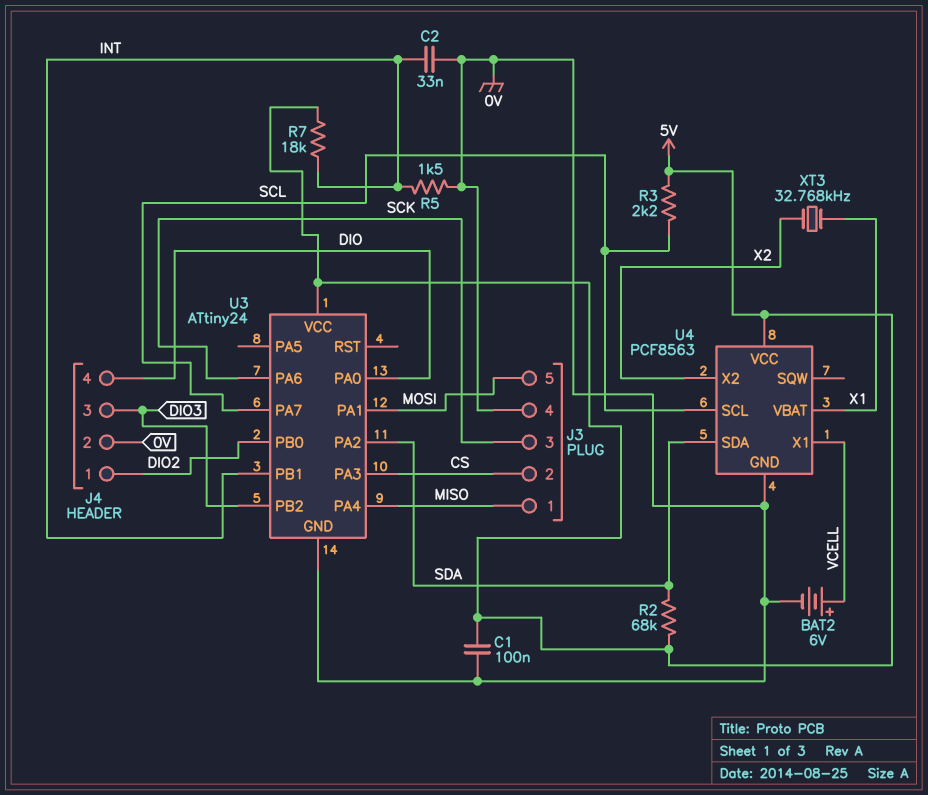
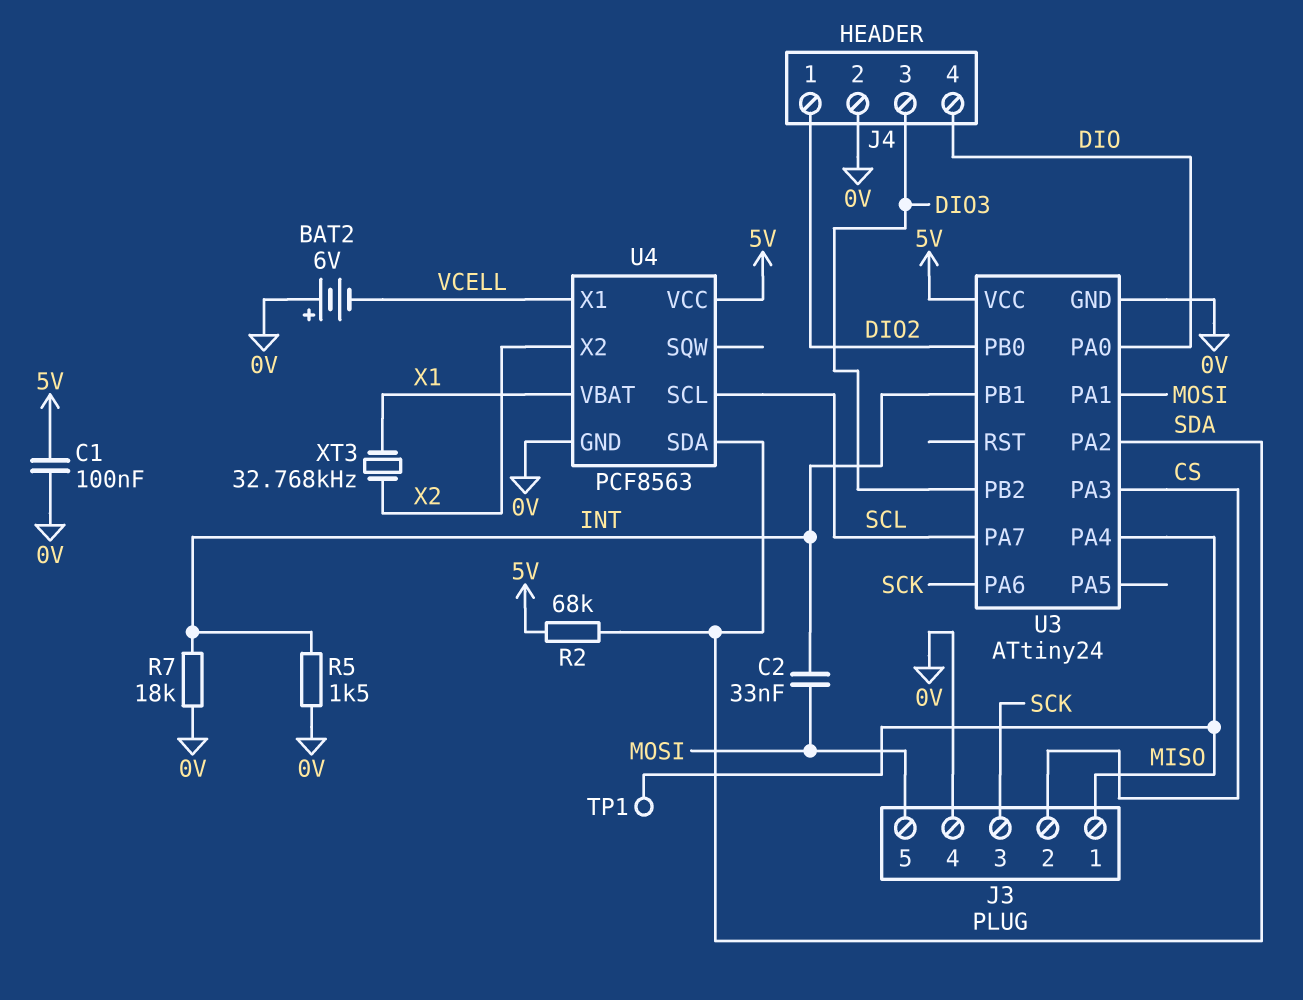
BAT2: 6V (plus VCELL, minus 0V) -> 6V (plus 0V, minus VCELL)
C2: 33nF (0V, INT) -> 33nF (INT, MOSI)
R3: 2.2k (5V, SCL) -> none
R7: 18k (5V, INT) -> 18k (0V, INT)
TP1: none -> test point (MISO)

